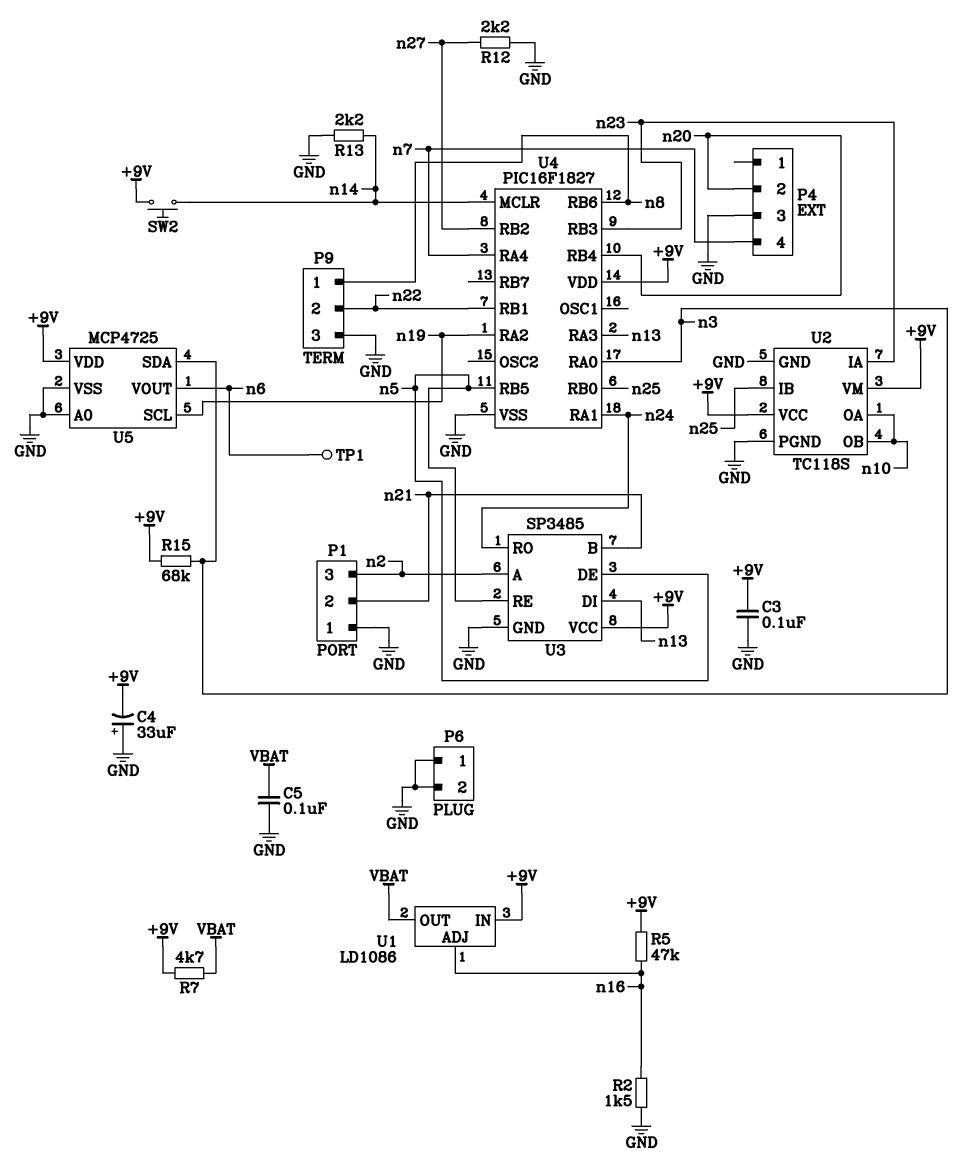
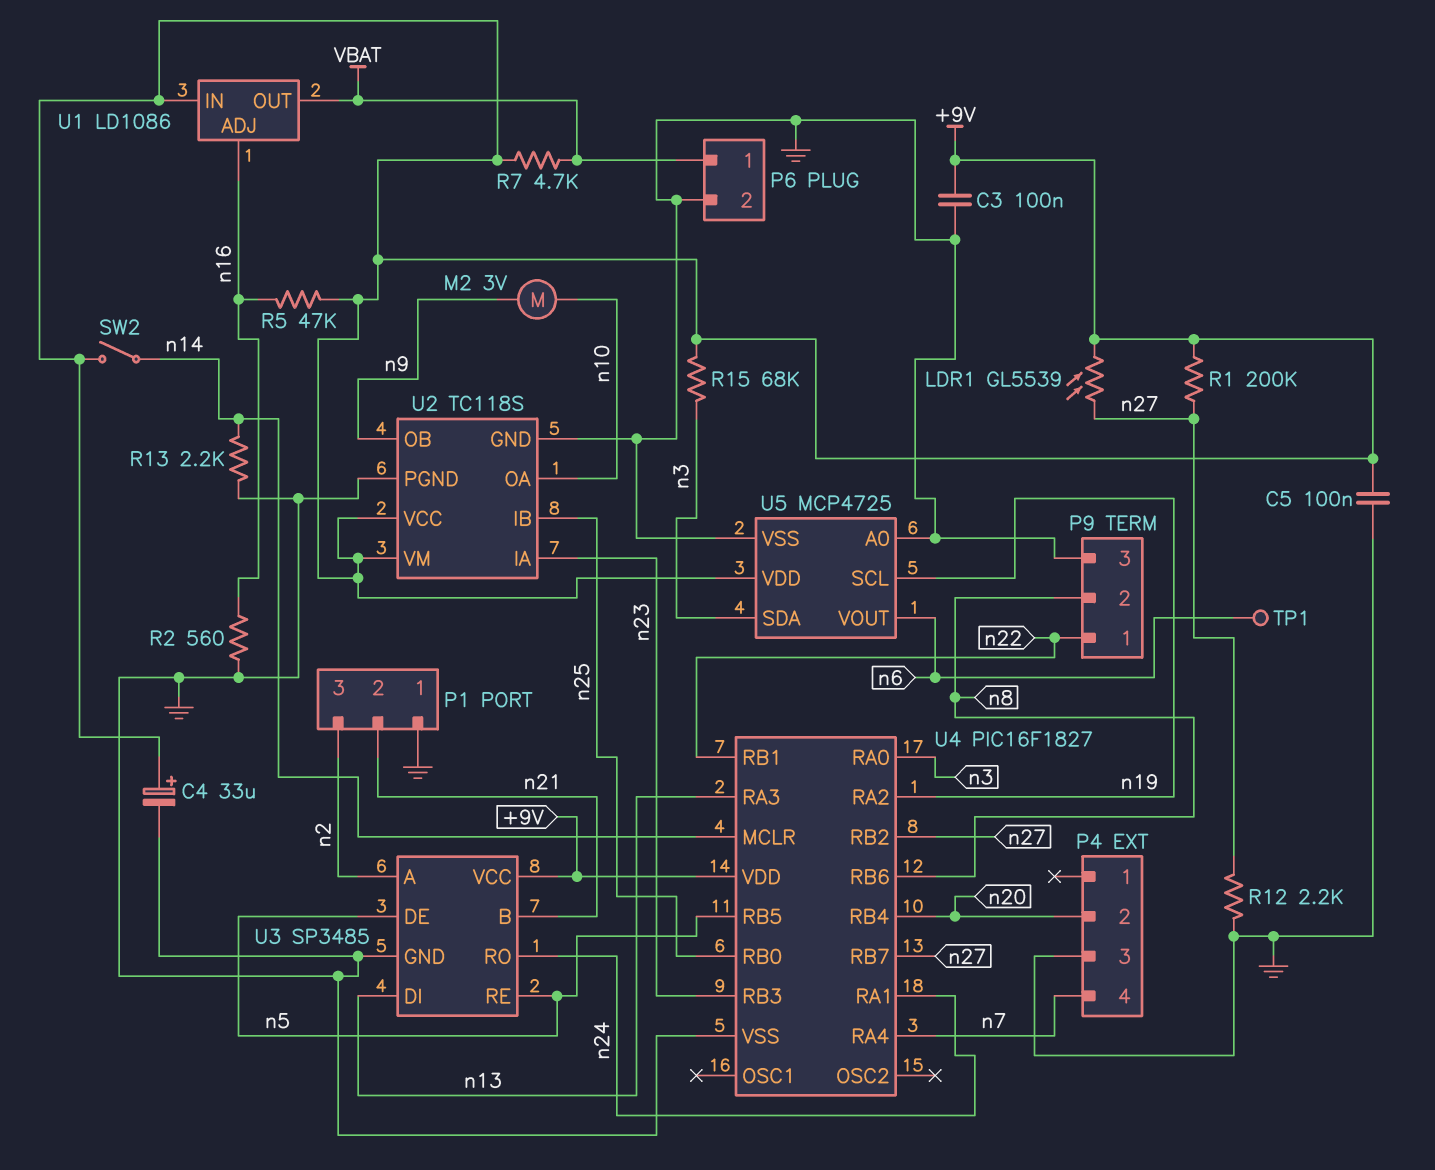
C4: 33uF (plus GND, minus +9V) -> 33uF (plus +9V, minus GND)
C5: 100nF (GND, VBAT) -> 100nF (+9V, GND)
LDR1: none -> GL5539 (+9V, n27)
M2: none -> motor 3V (n9, n10)
P6 pin 1: GND -> VBAT
P9 pin 1: n8 -> n22
P9 pin 2: n22 -> n8
R1: none -> 200k (+9V, n27)
R2: 1.5k (GND, n16) -> 560 (GND, n16)
SW2: button (+9V, n14) -> switch (+9V, n14)
U2 pin OB: n10 -> n9
U4 pin RB7: none -> n27

